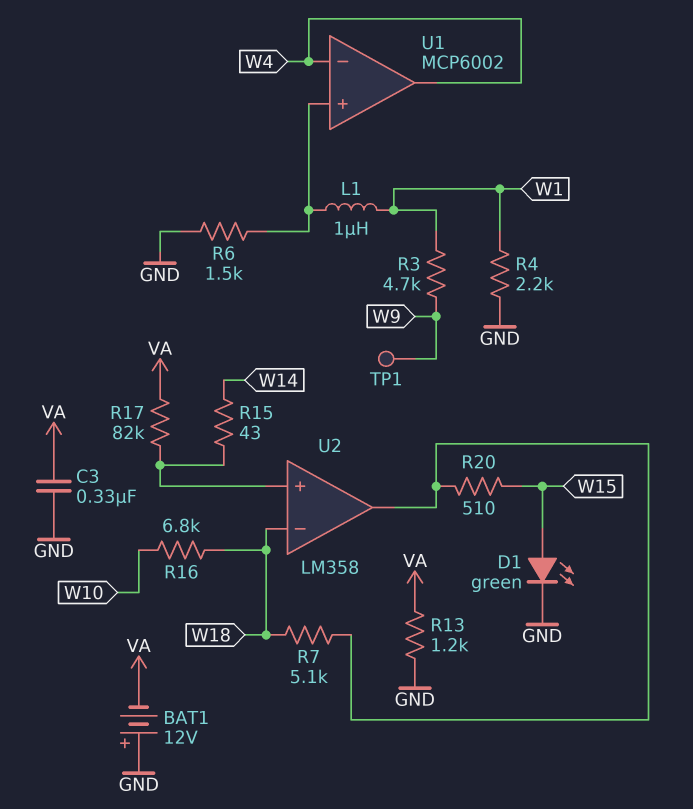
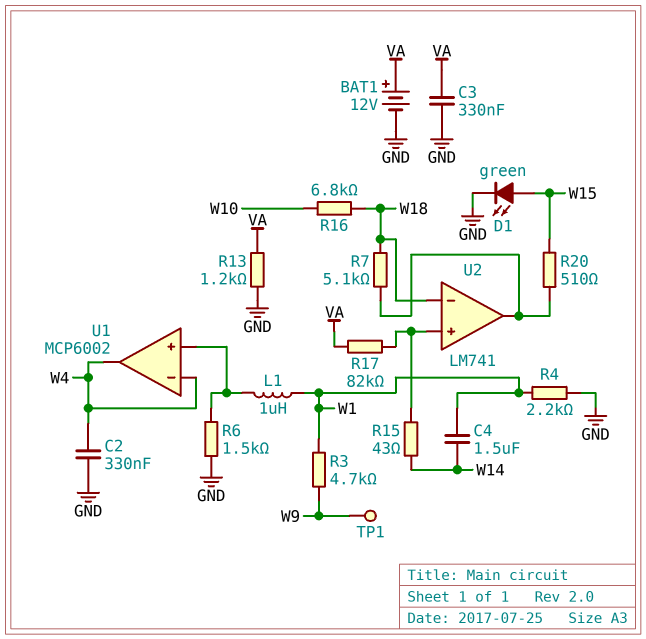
BAT1: 12V (plus GND, minus VA) -> 12V (plus VA, minus GND)
C2: none -> 330nF (GND, W4)
C4: none -> 1.5uF (W1, W14)
U2: LM358 -> LM741

